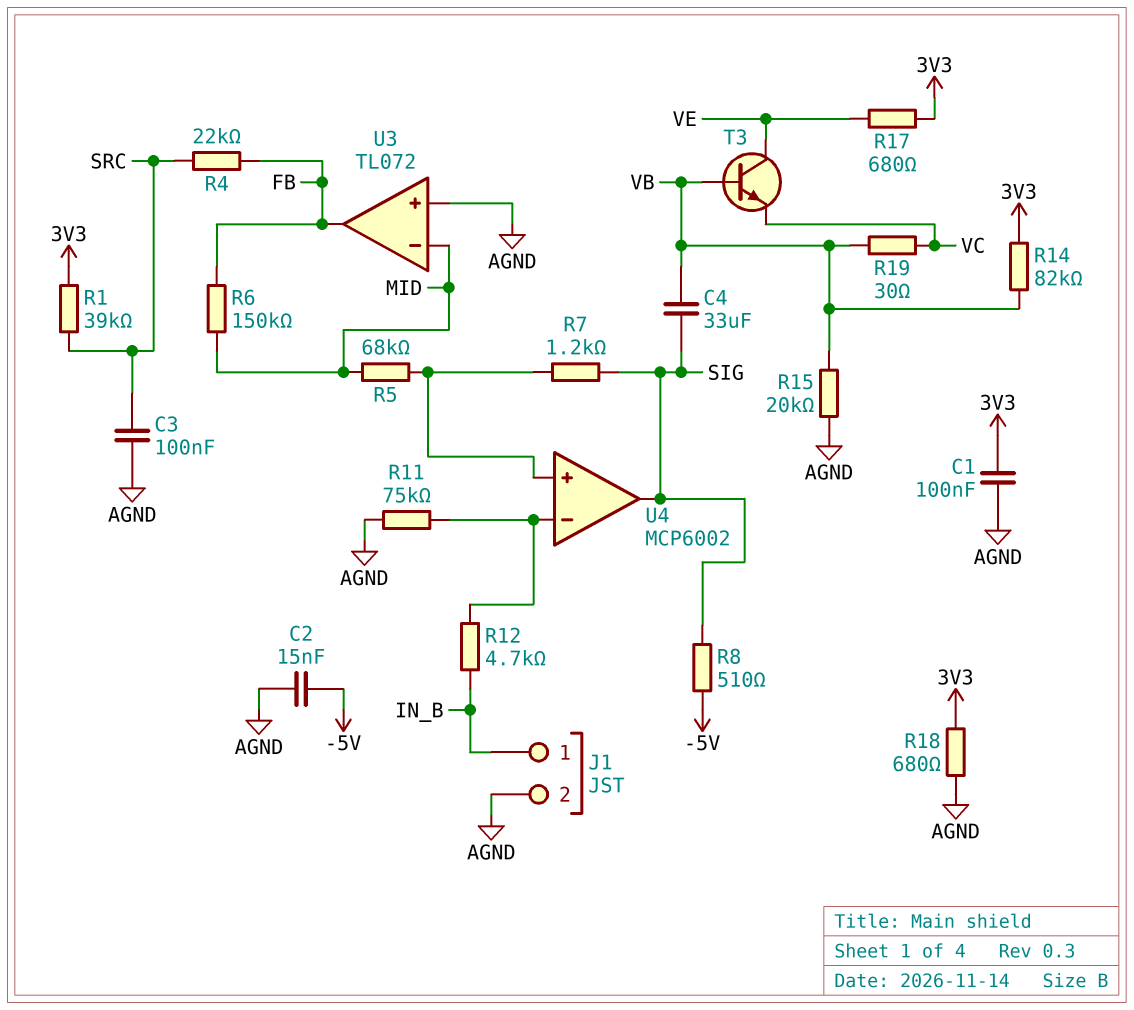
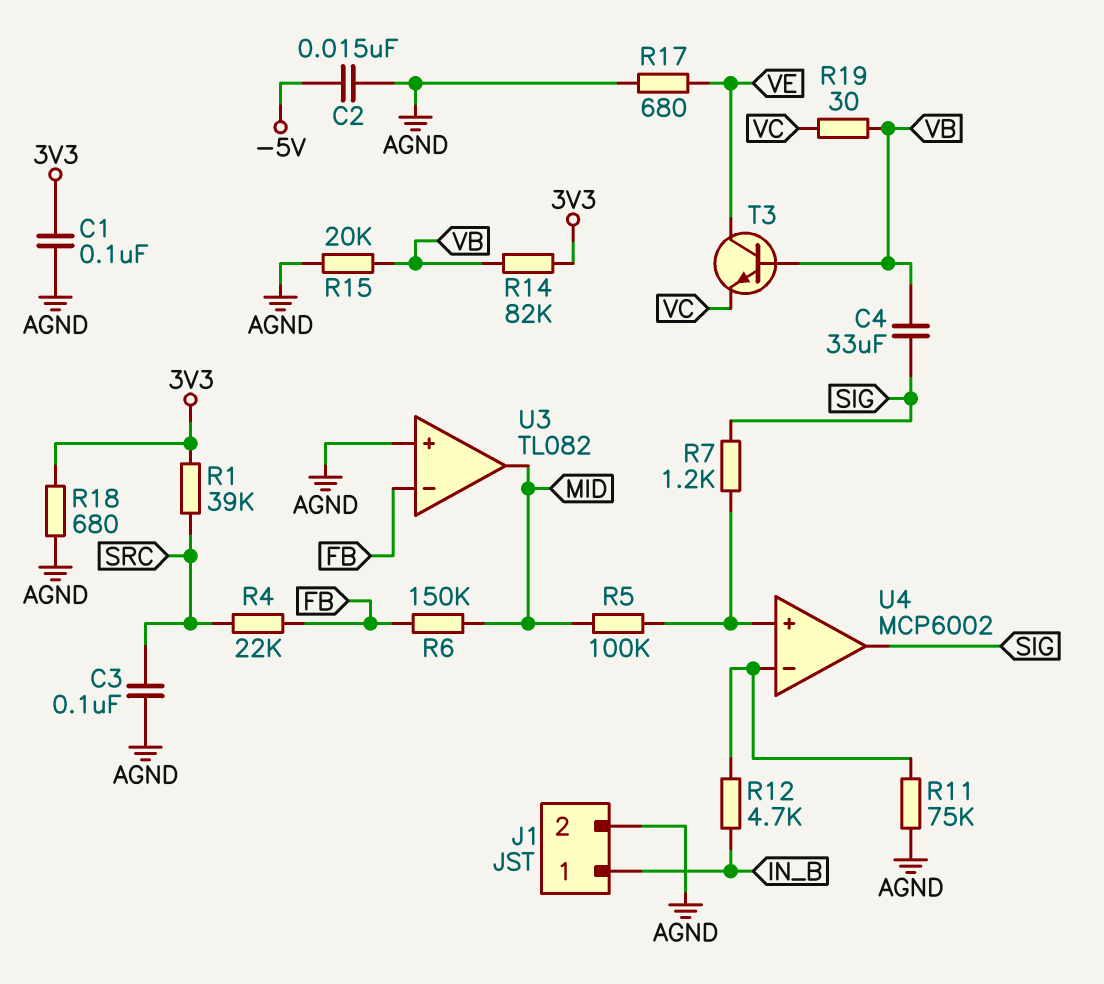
R5: 68k (MID, U4/in+) -> 100k (MID, U4/in+)
R8: 510 (-5V, SIG) -> none
R17: 680 (3V3, VE) -> 680 (AGND, VE)
U3: TL072 -> TL082
U3 pin in-: MID -> FB
U3 pin out: FB -> MID

